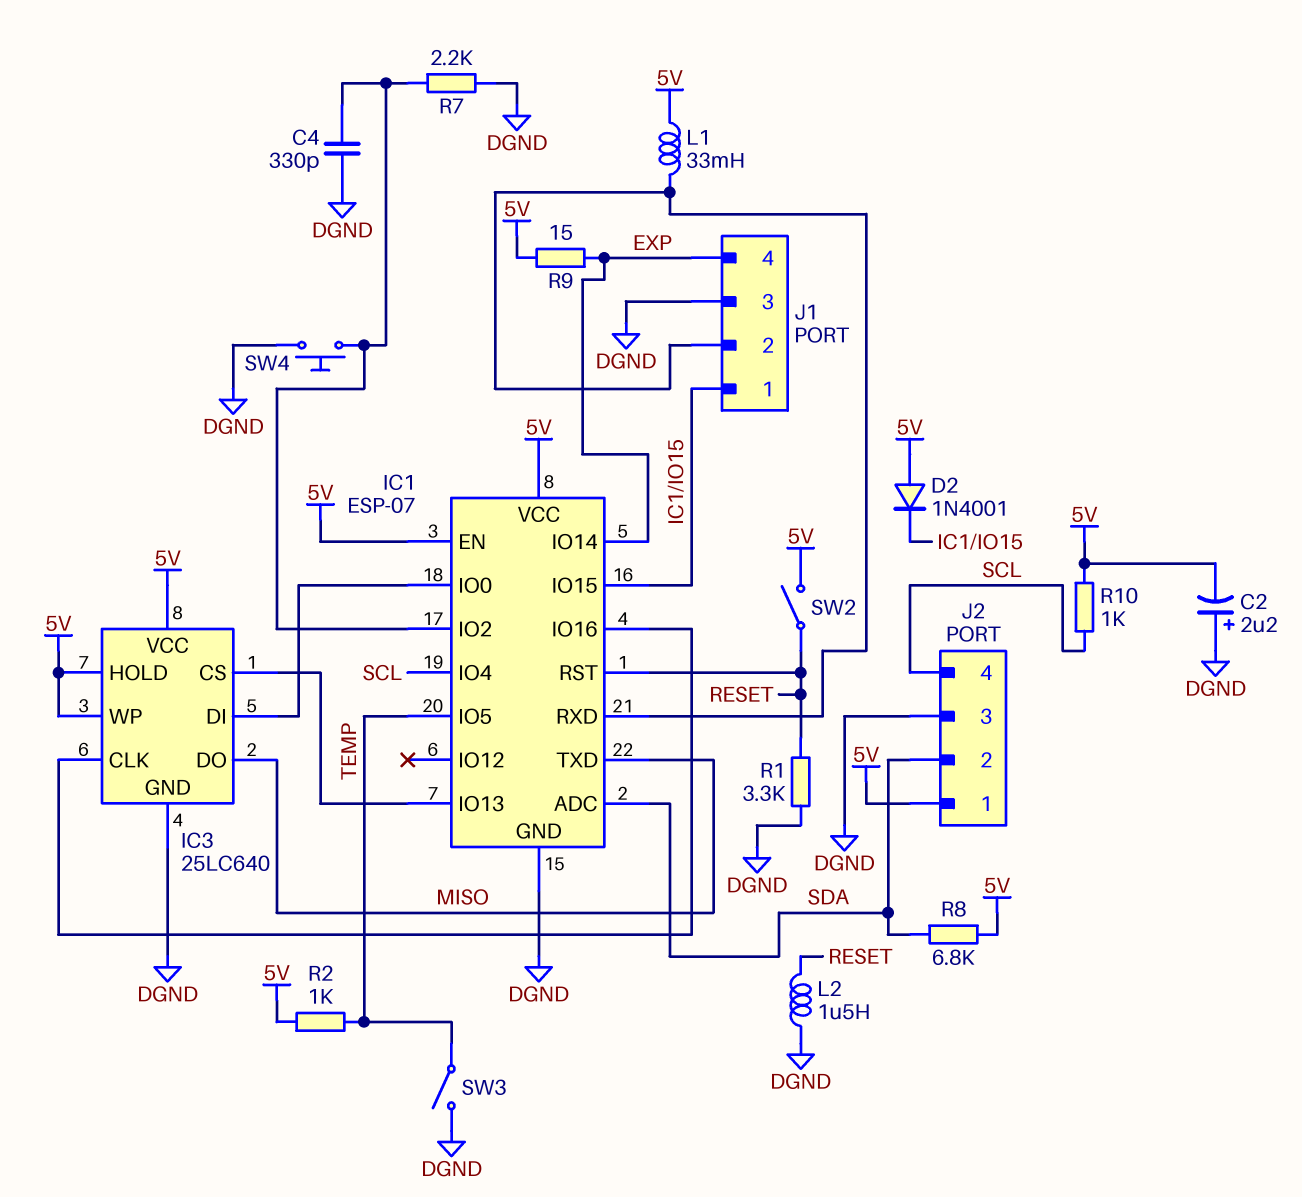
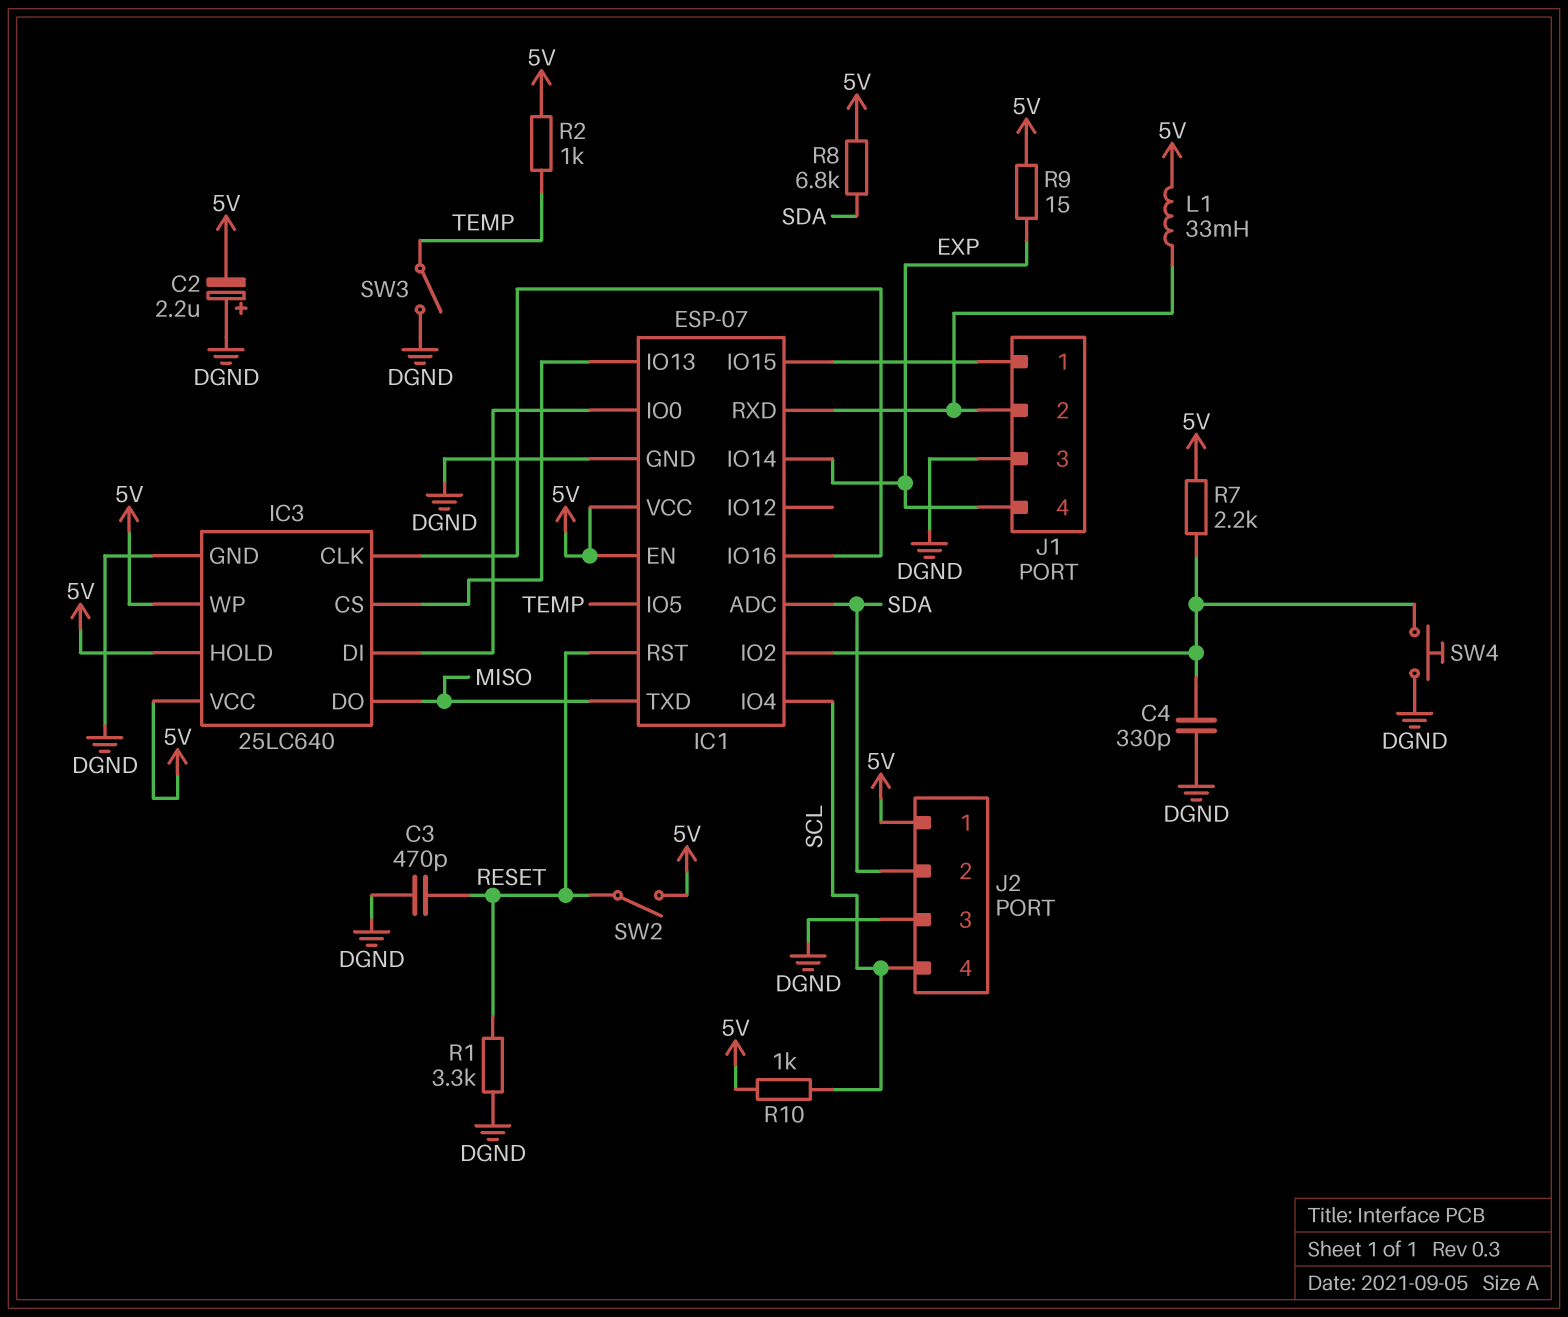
C3: none -> 470pF (DGND, RESET)
D2: diode 1N4001 (A 5V, K IC1/IO15) -> none
L2: 1.5uH (DGND, RESET) -> none
R7: 2.2k (DGND, IC1/IO2) -> 2.2k (5V, IC1/IO2)

